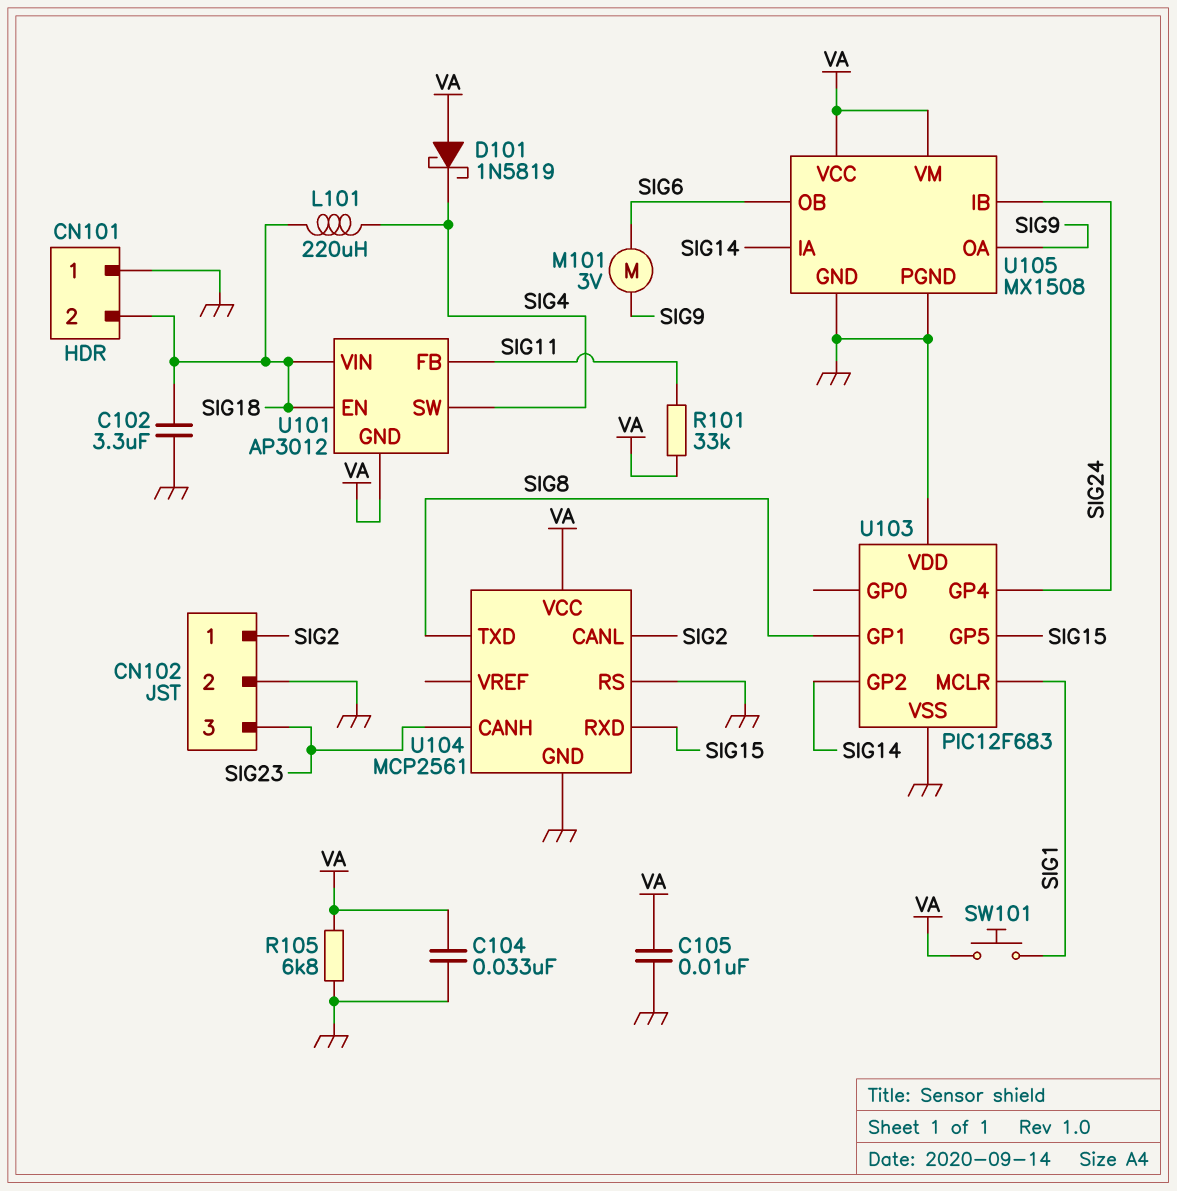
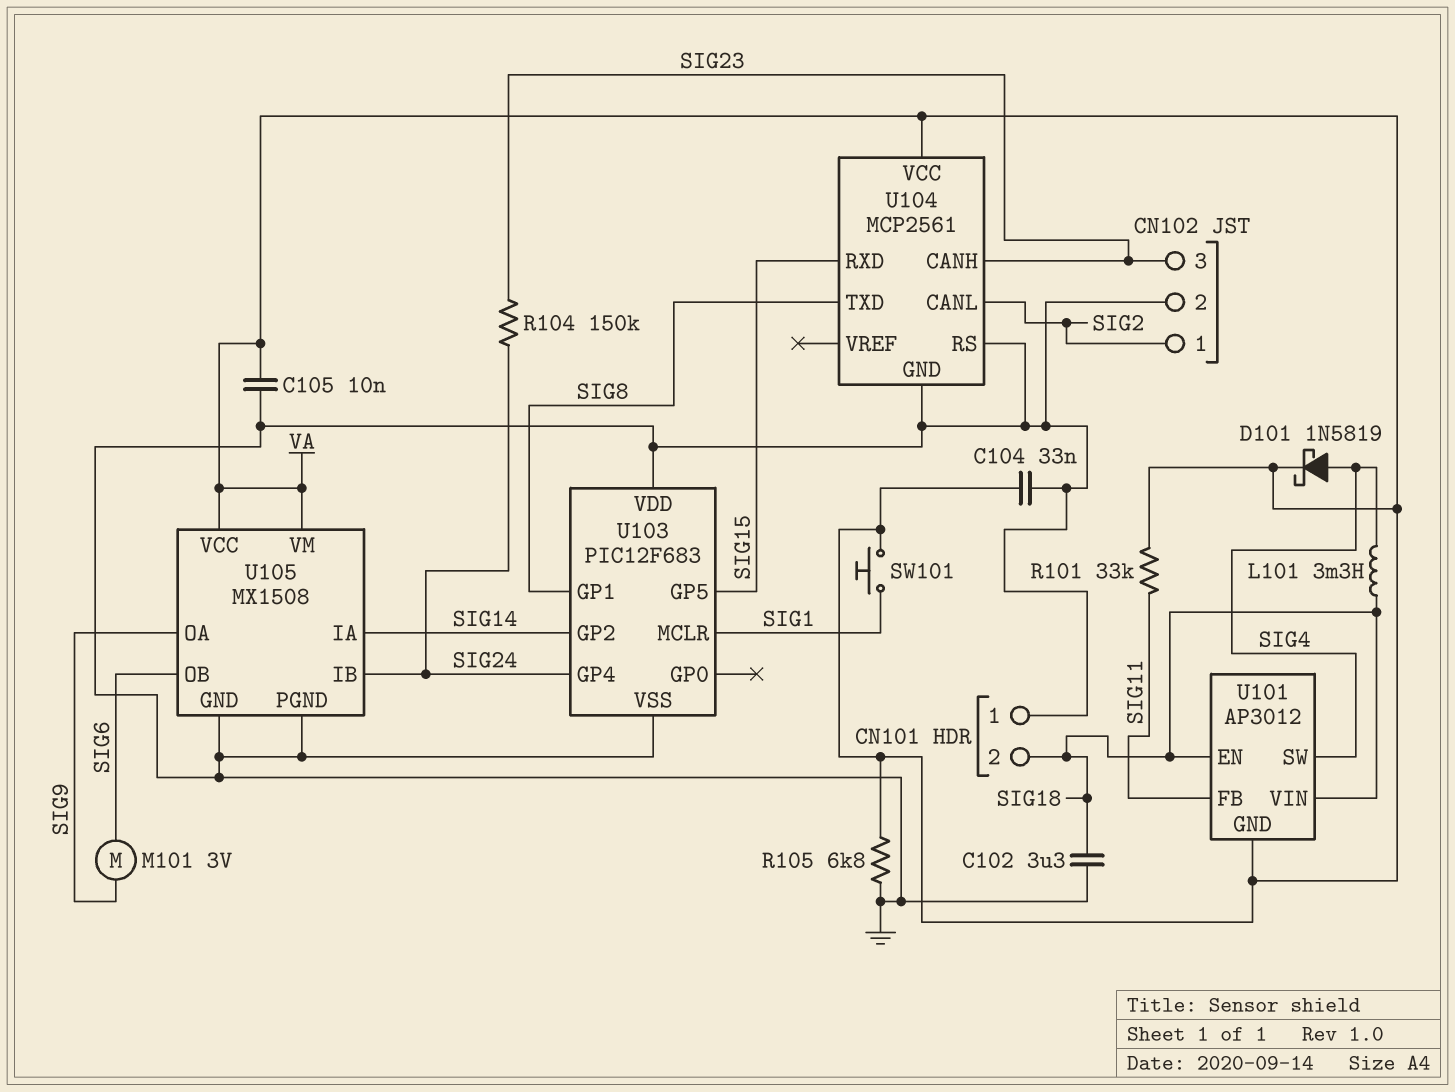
D101: schottky 1N5819 (A VA, K SIG4) -> schottky 1N5819 (A SIG4, K VA)
L101: 220uH (SIG4, SIG18) -> 3.3mH (SIG4, SIG18)
R104: none -> 150k (SIG23, SIG24)

